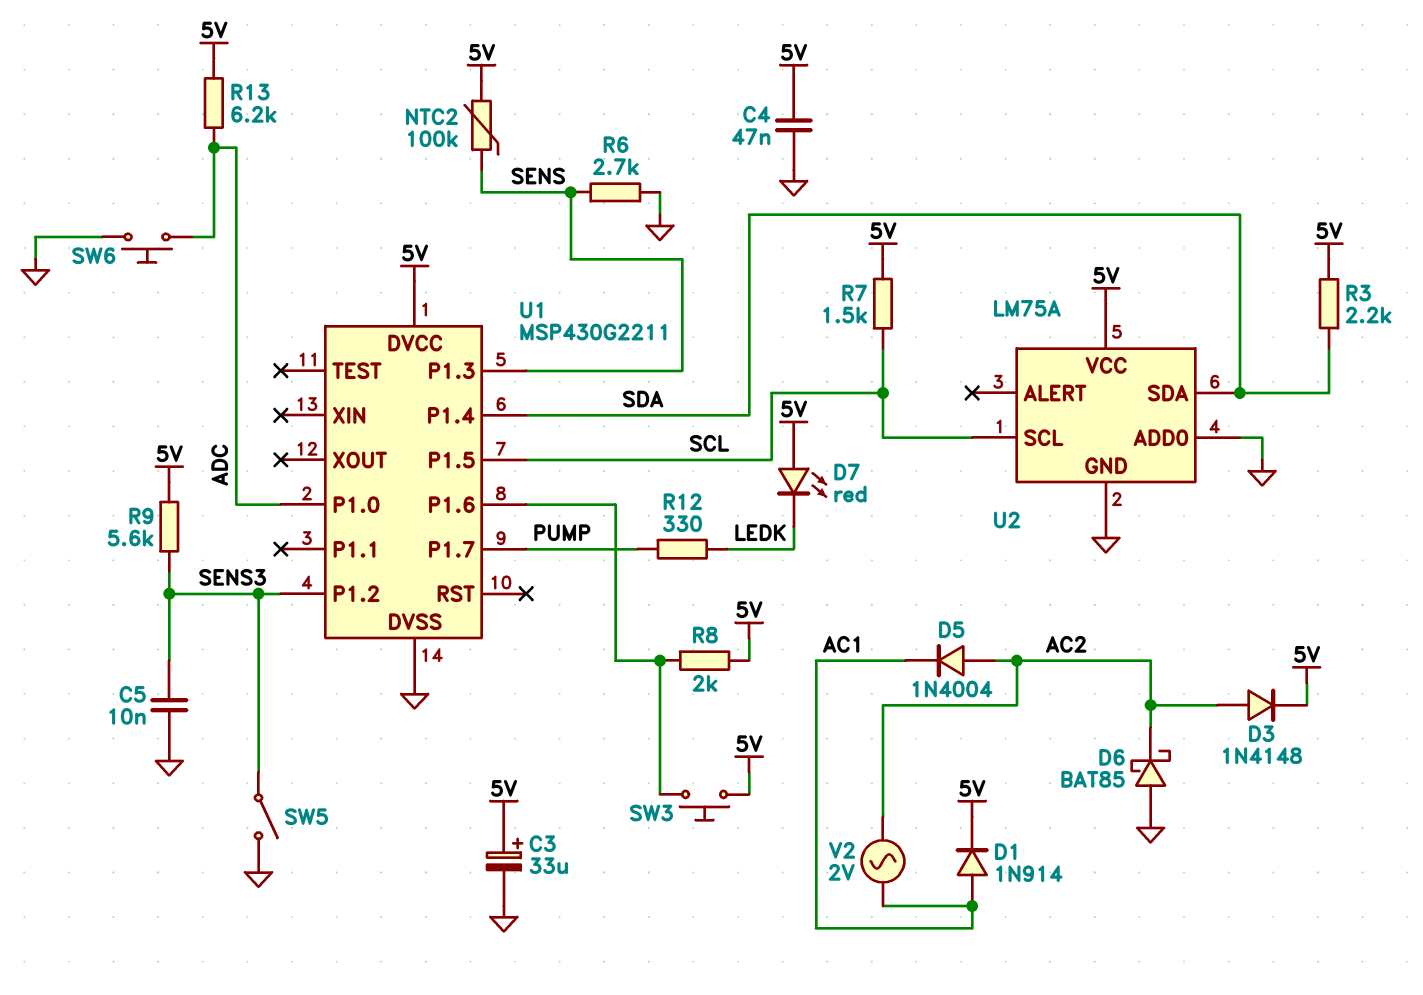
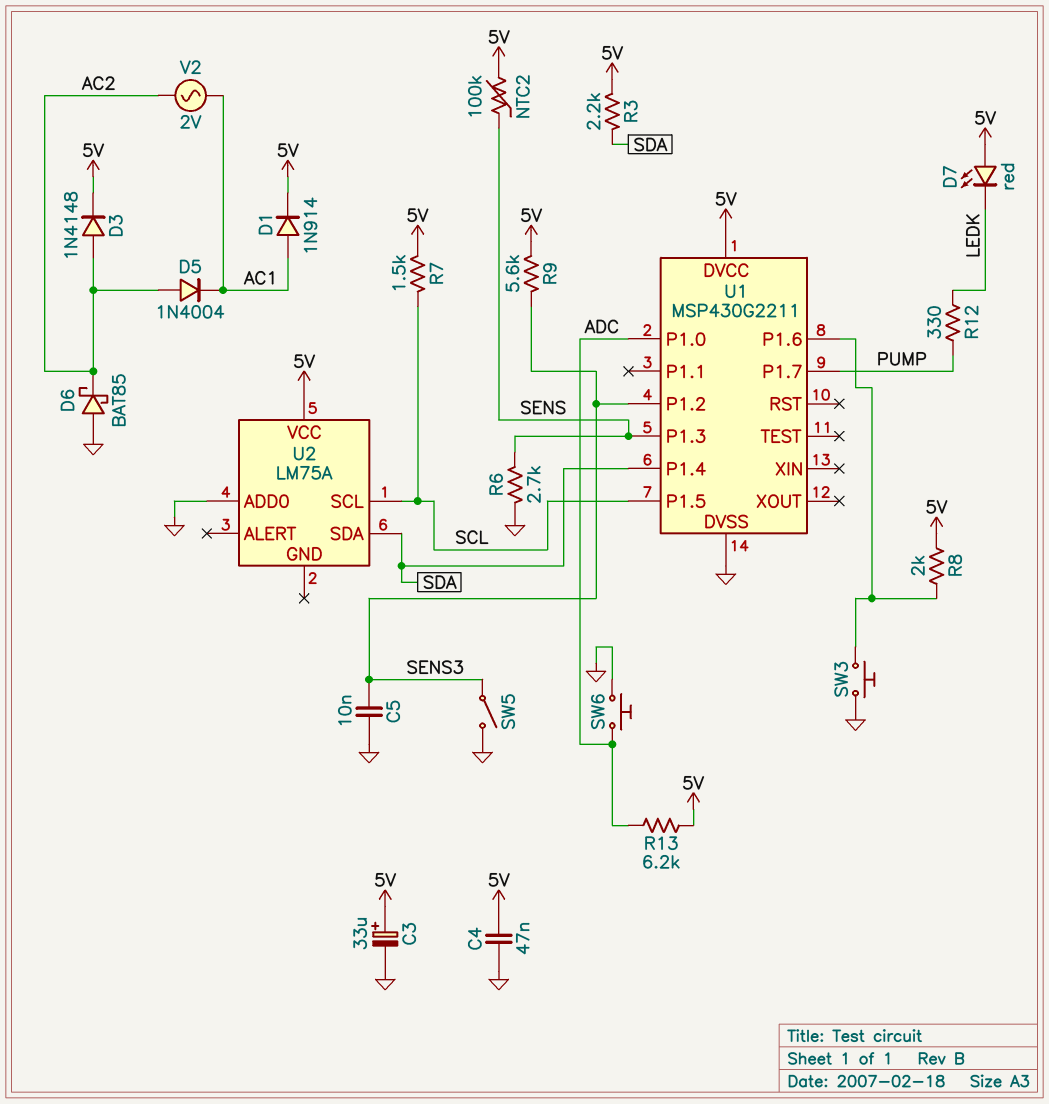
SW3: button (5V, U1/P1.6) -> button (GND, U1/P1.6)
U2 pin GND: GND -> none

